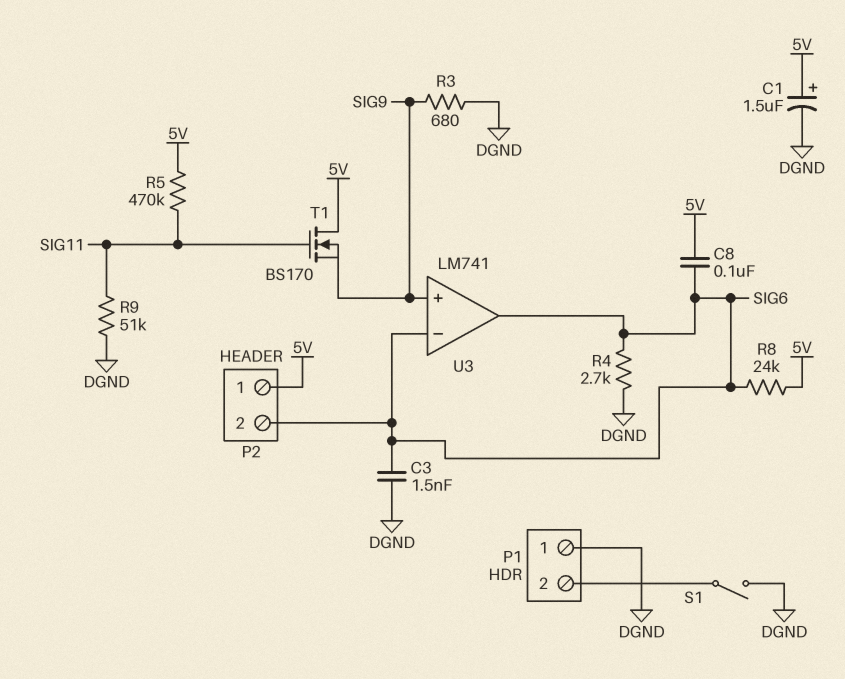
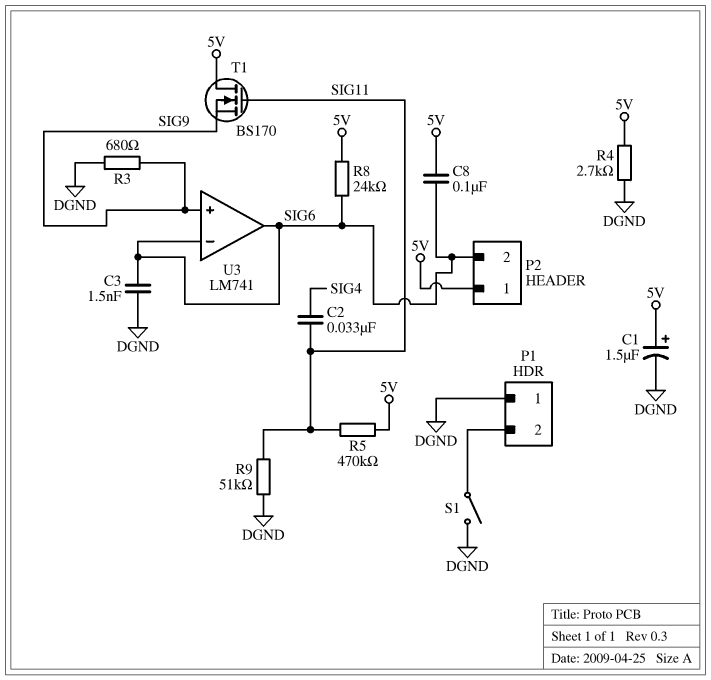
C2: none -> 33nF (SIG4, SIG11)
R4: 2.7k (DGND, SIG6) -> 2.7k (5V, DGND)

